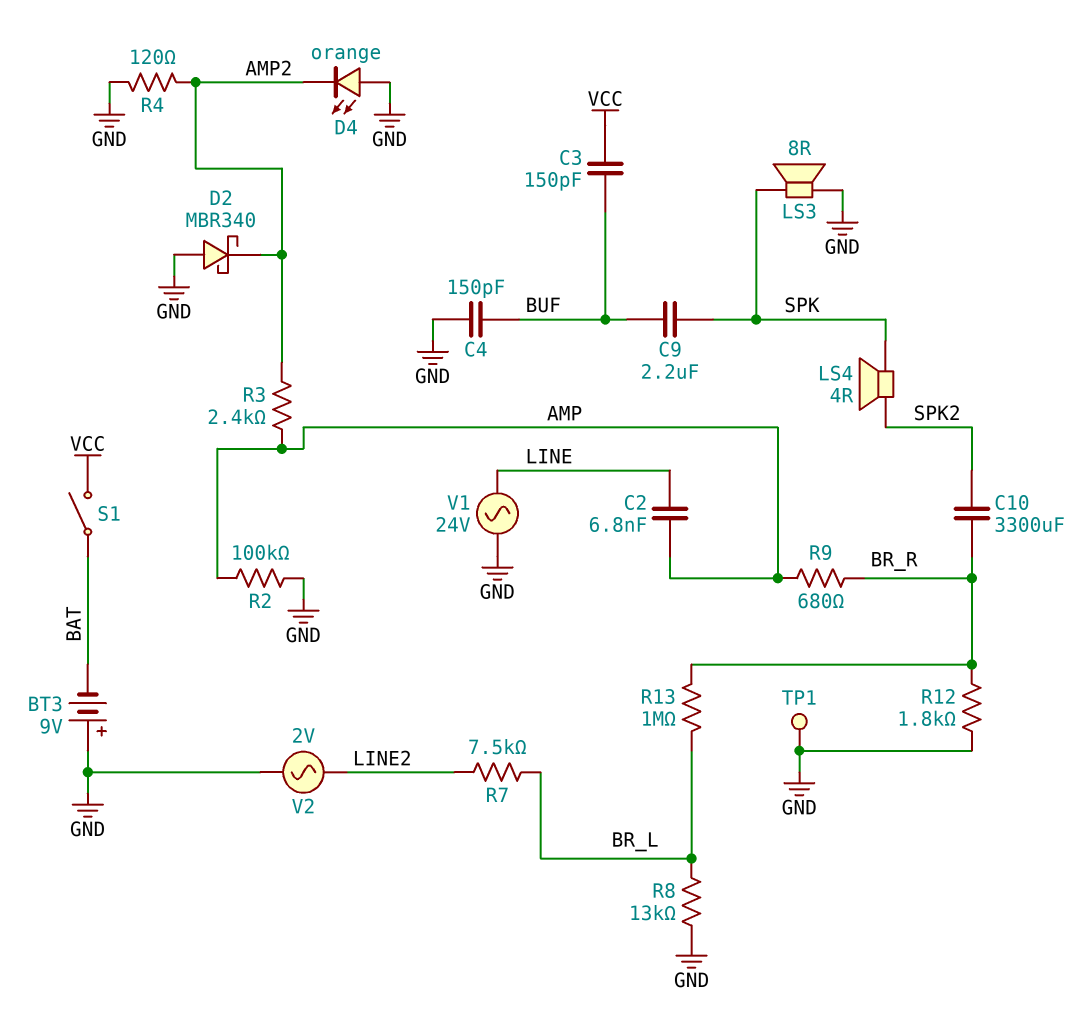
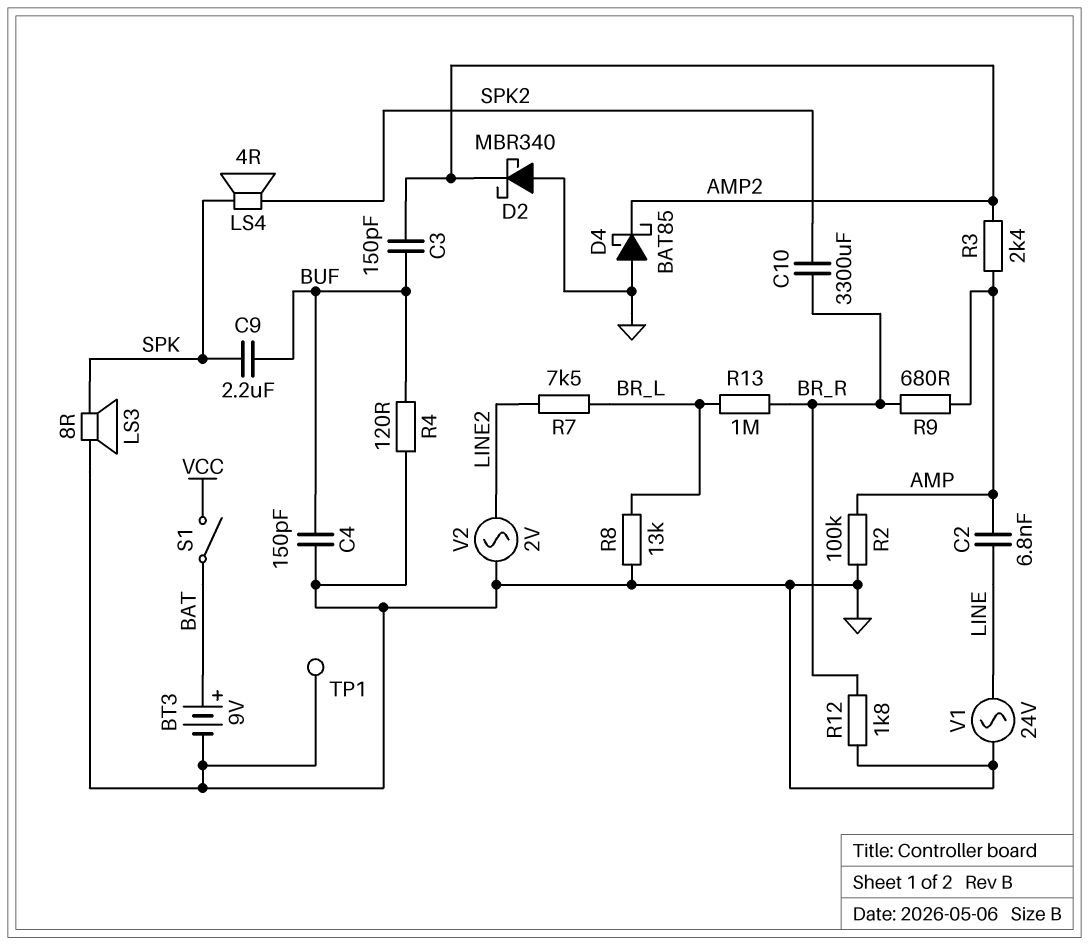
BT3: 9V (plus GND, minus BAT) -> 9V (plus BAT, minus GND)
C3: 150pF (BUF, VCC) -> 150pF (AMP2, BUF)
D4: LED orange (A GND, K AMP2) -> schottky BAT85 (A GND, K AMP2)
R4: 120 (AMP2, GND) -> 120 (BUF, GND)

